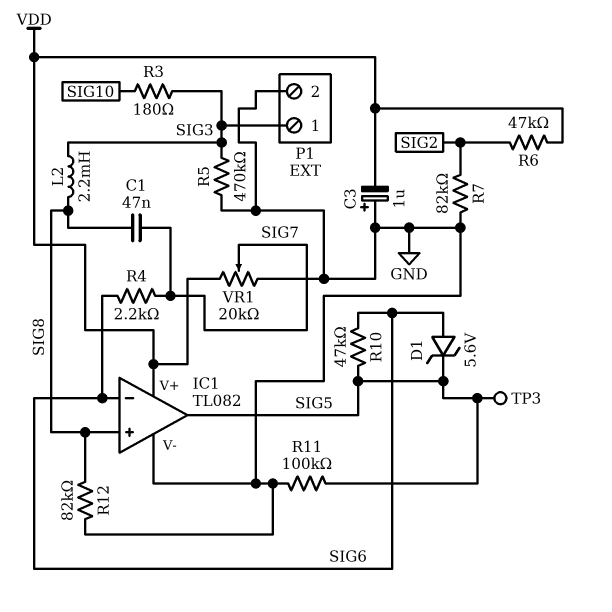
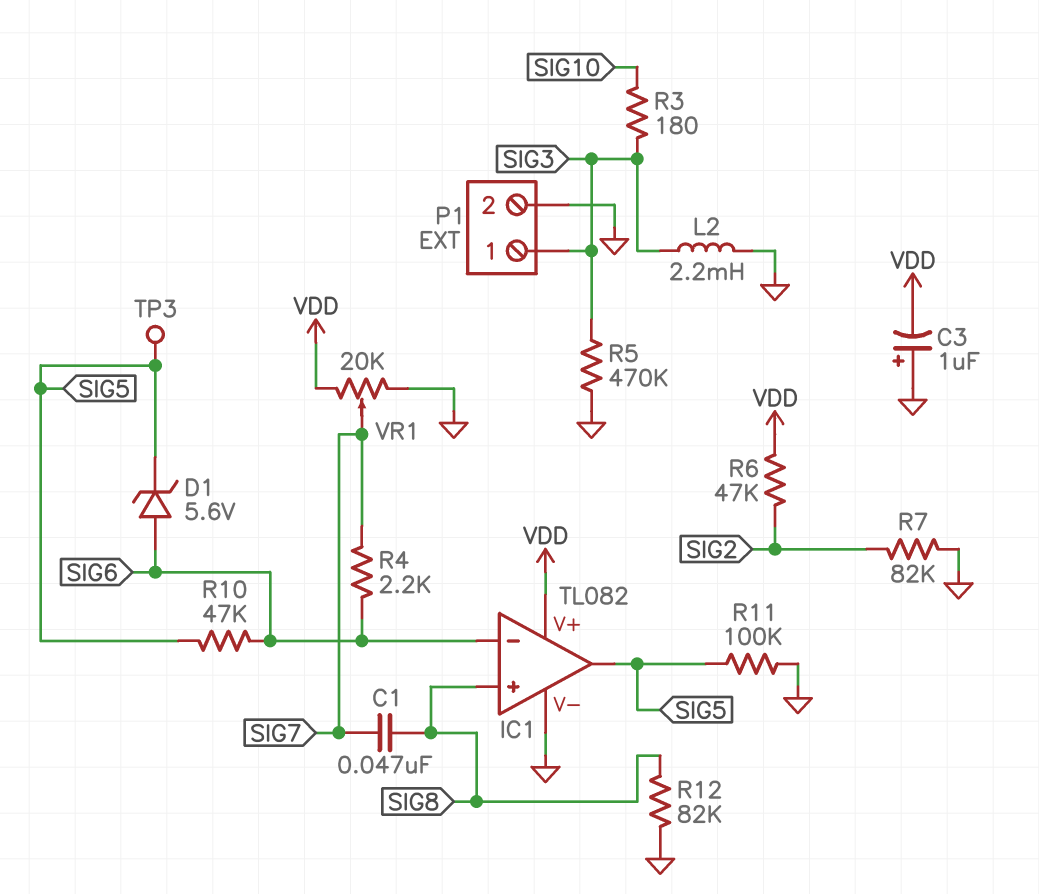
L2: 2.2mH (SIG3, SIG8) -> 2.2mH (GND, SIG3)

